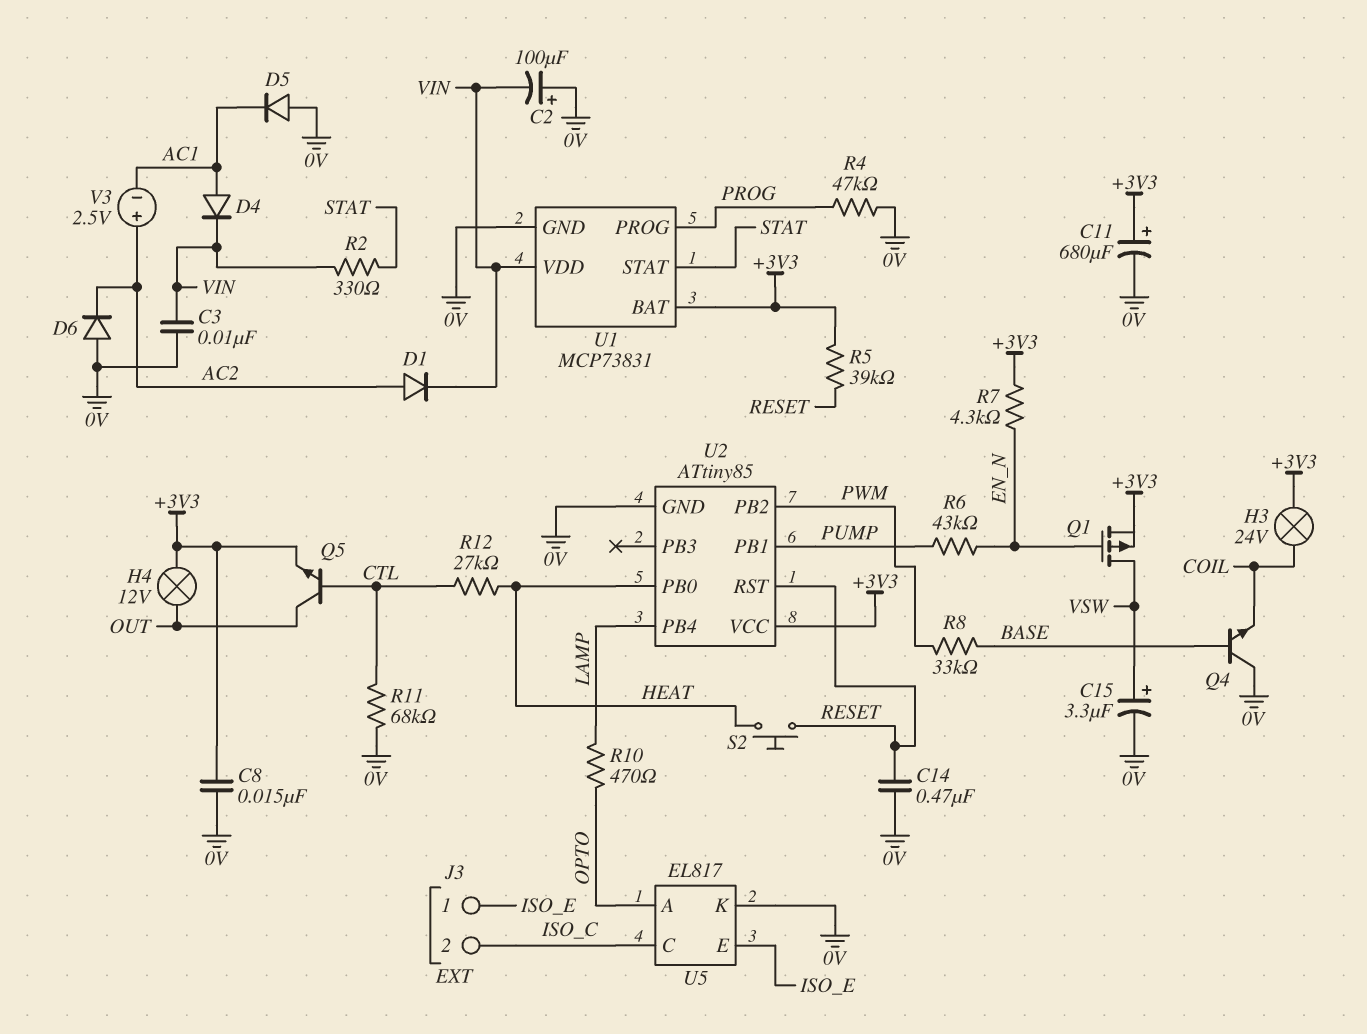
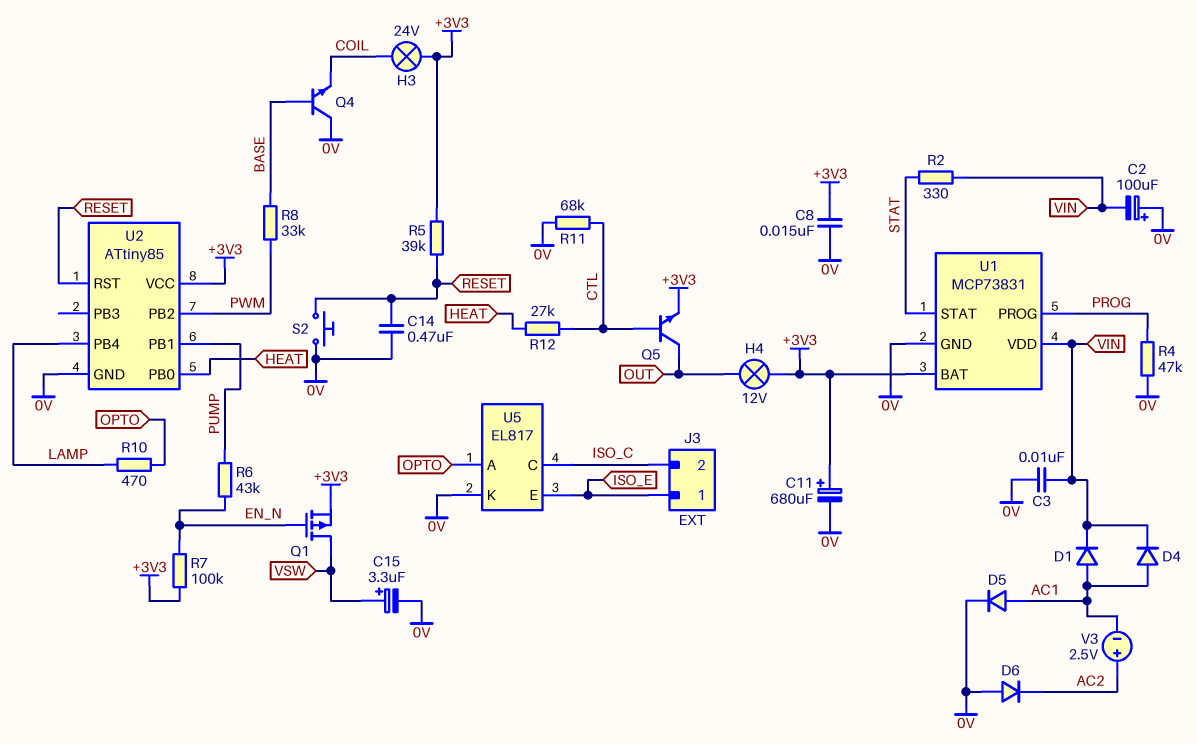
D1: diode (A AC2, K VIN) -> diode (A AC1, K VIN)
D5: diode (A 0V, K AC1) -> diode (A AC1, K 0V)
R7: 4.3k (+3V3, EN_N) -> 100k (+3V3, EN_N)
S2: button (HEAT, RESET) -> button (0V, RESET)

